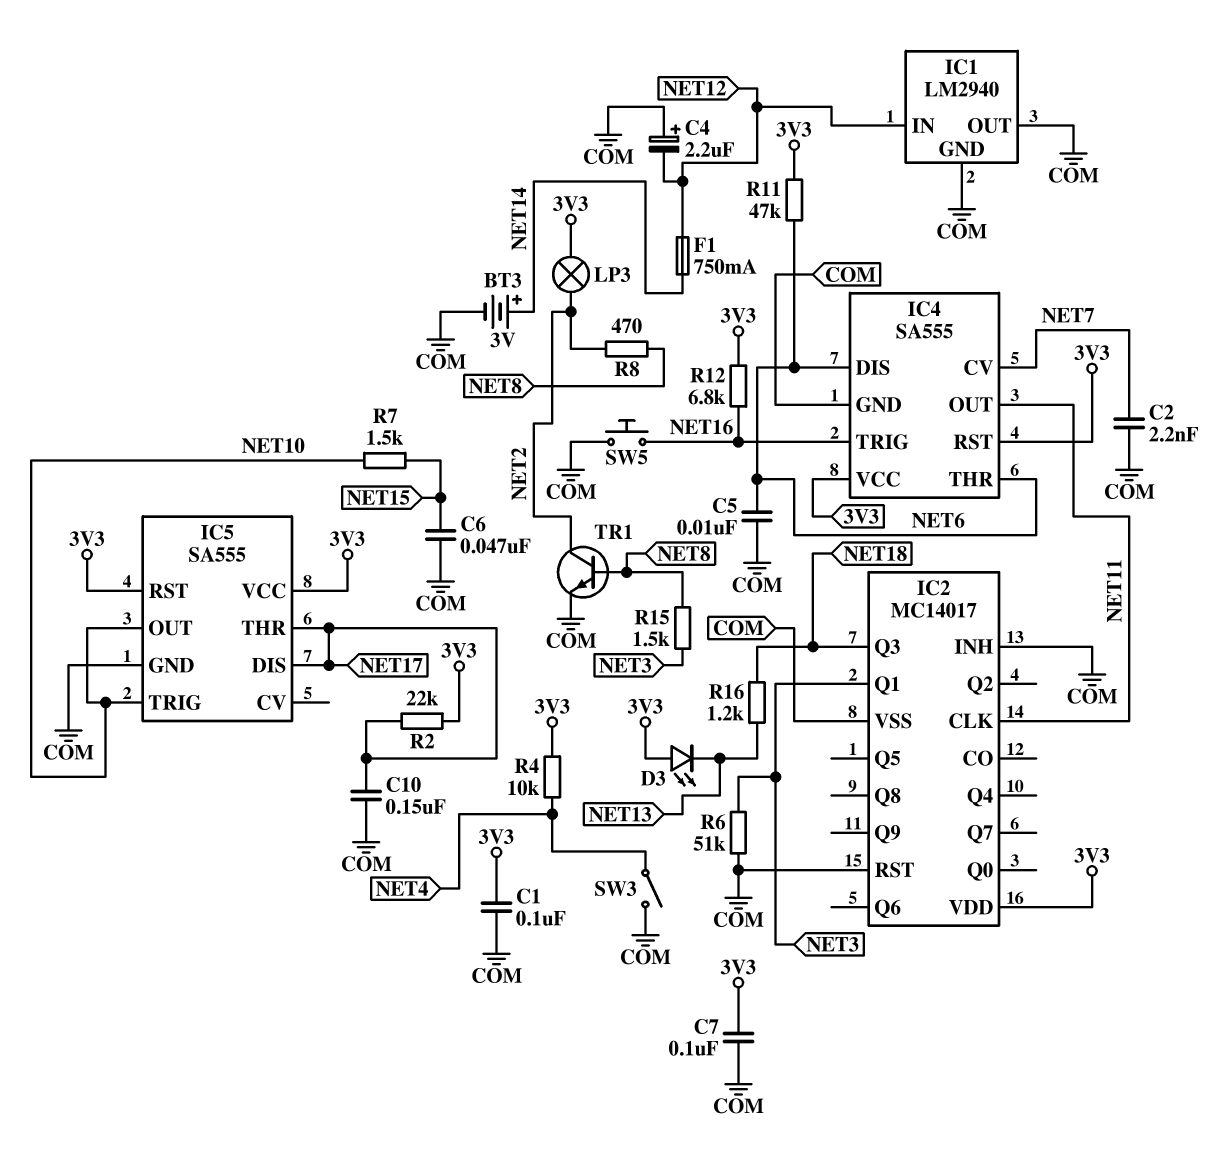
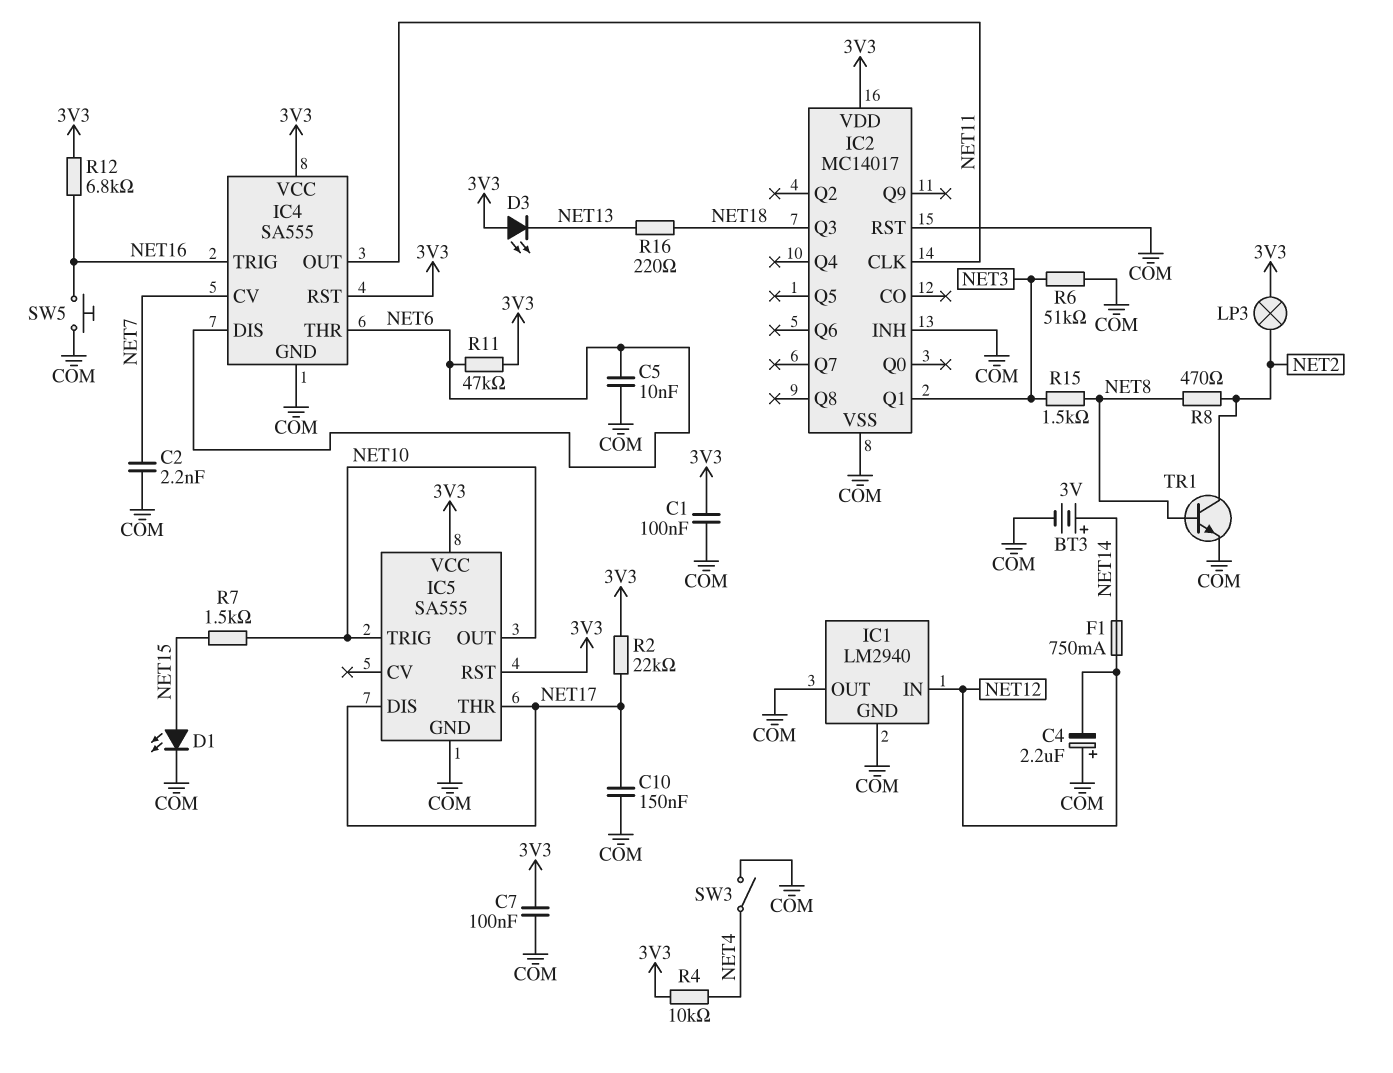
C6: 47nF (COM, NET15) -> none
D1: none -> LED (A NET15, K COM)
R16: 1.2k (NET13, NET18) -> 220 (NET13, NET18)

